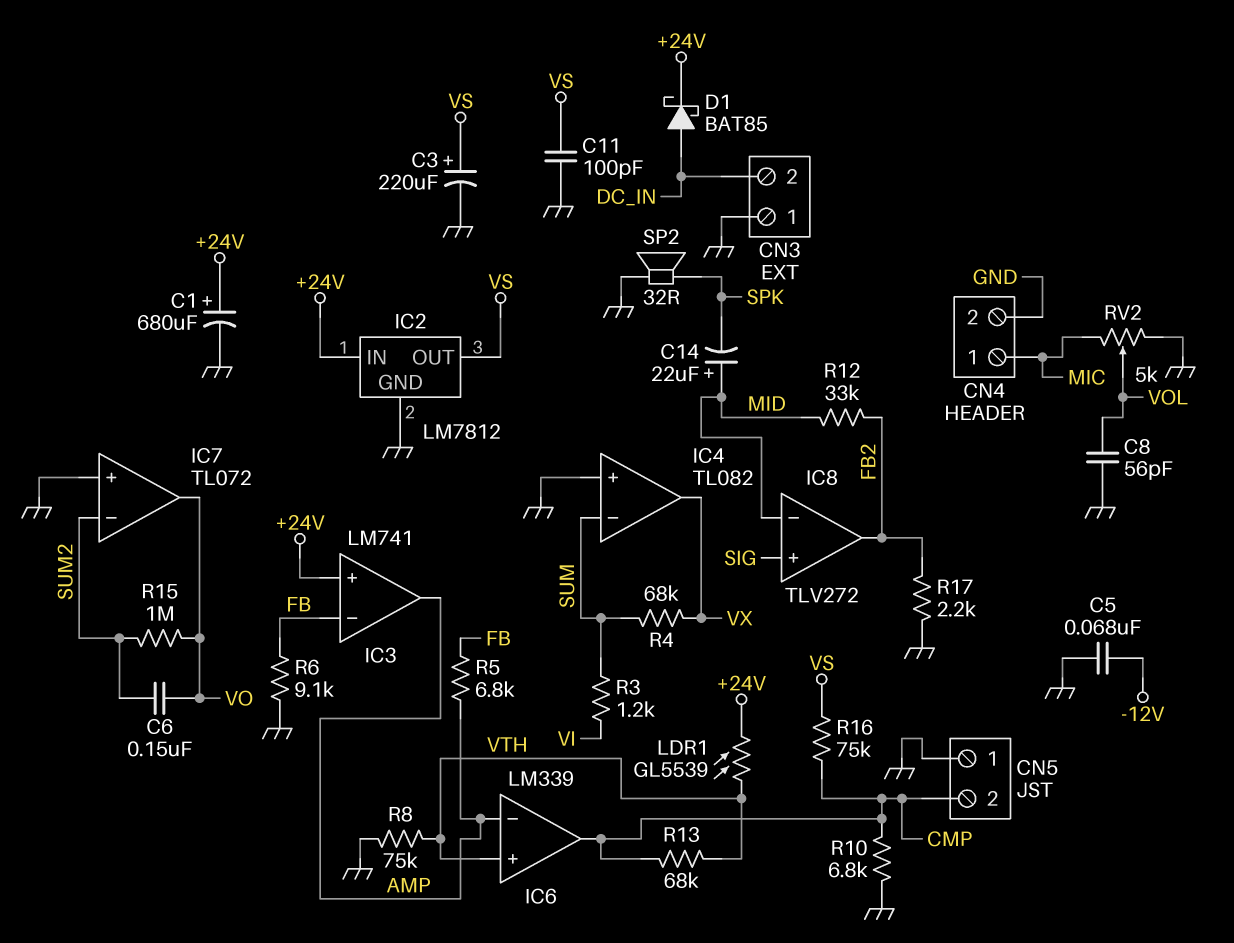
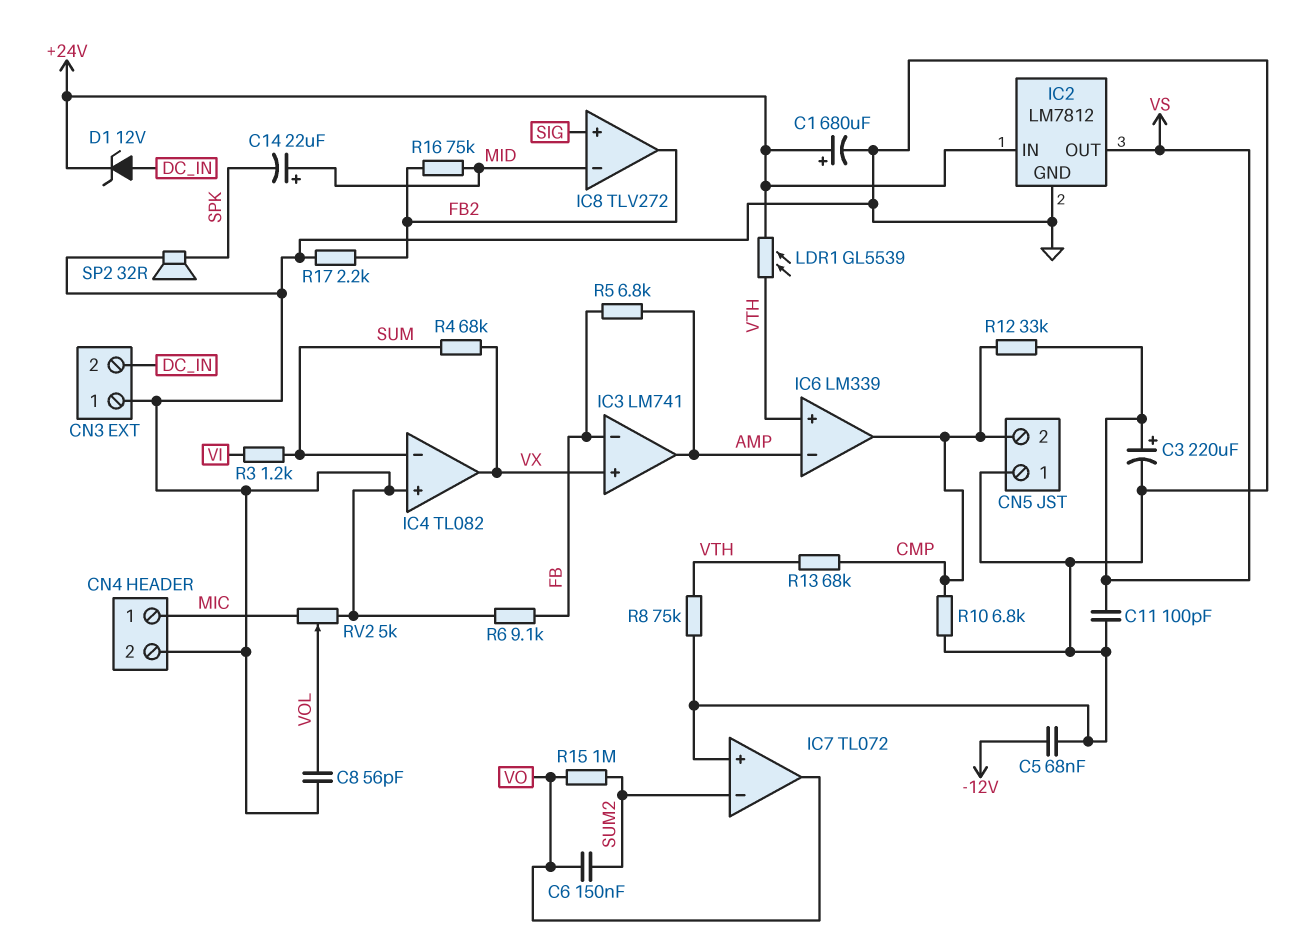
D1: schottky BAT85 (A DC_IN, K +24V) -> zener 12V (A DC_IN, K +24V)
IC3 pin in+: +24V -> VX
R12: 33k (FB2, MID) -> 33k (CMP, VS)
R16: 75k (CMP, VS) -> 75k (FB2, MID)

